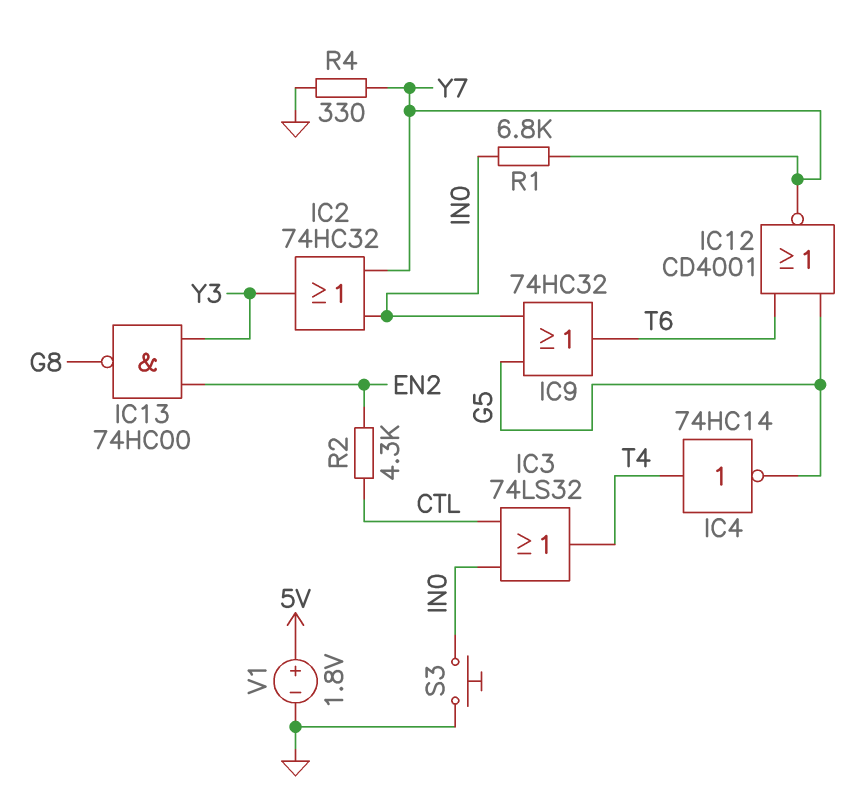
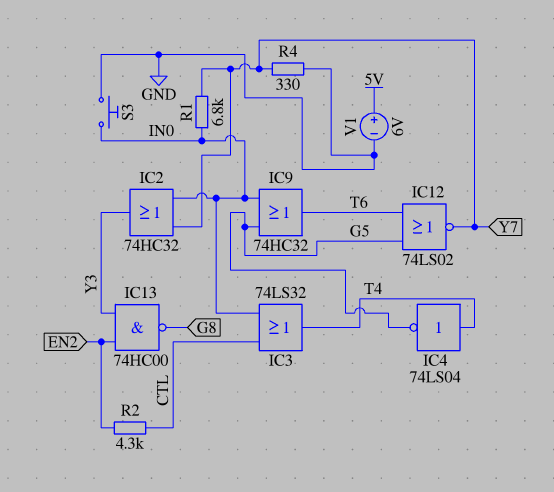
IC4: NOT 74HC14 (in T4, out G5) -> NOT 74LS04 (in T4, out G5)
IC12: NOR CD4001 (in G5, in T6, out Y7) -> NOR 74LS02 (in G5, in T6, out Y7)
V1: 1.8V (plus 5V, minus GND) -> 6V (plus 5V, minus GND)

